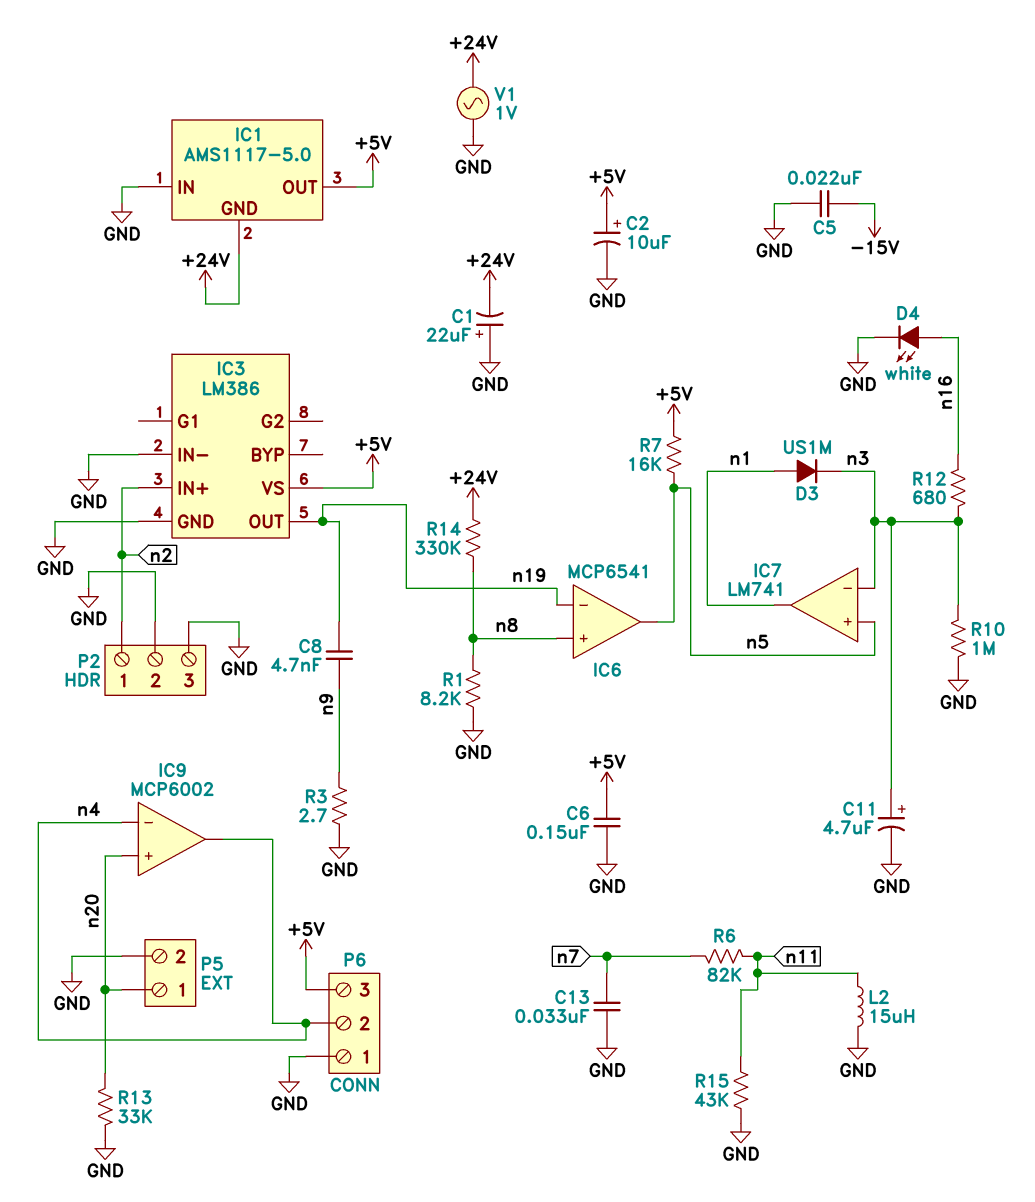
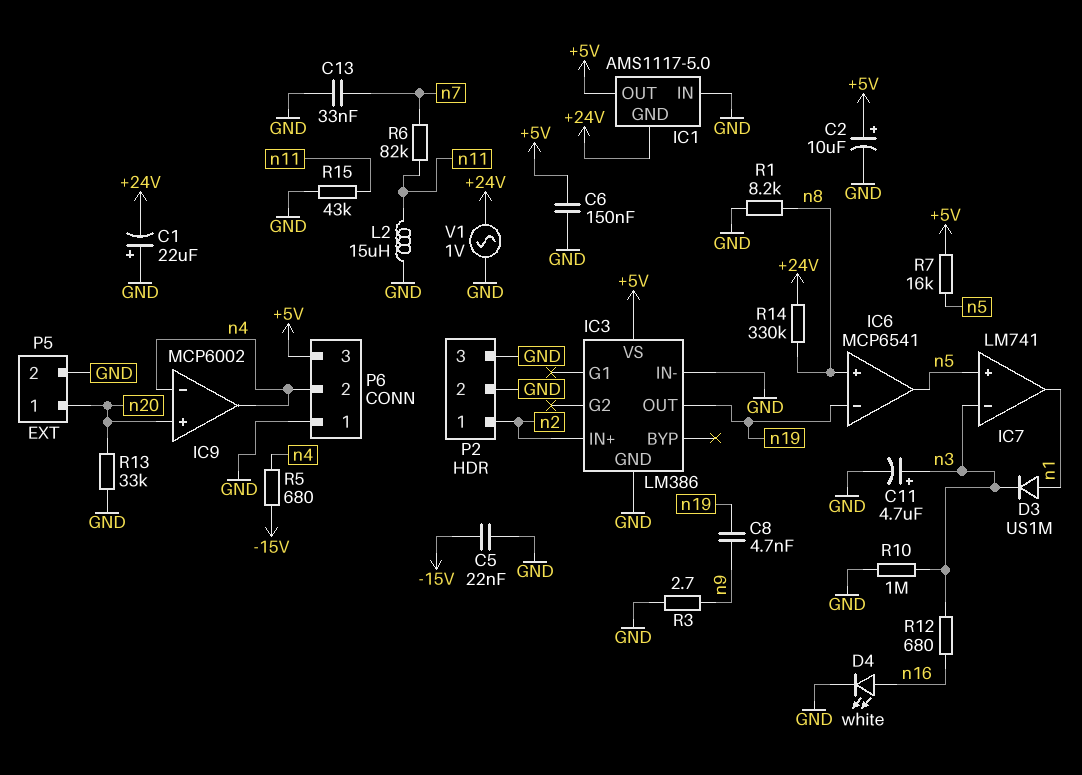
R5: none -> 680 (-15V, n4)

